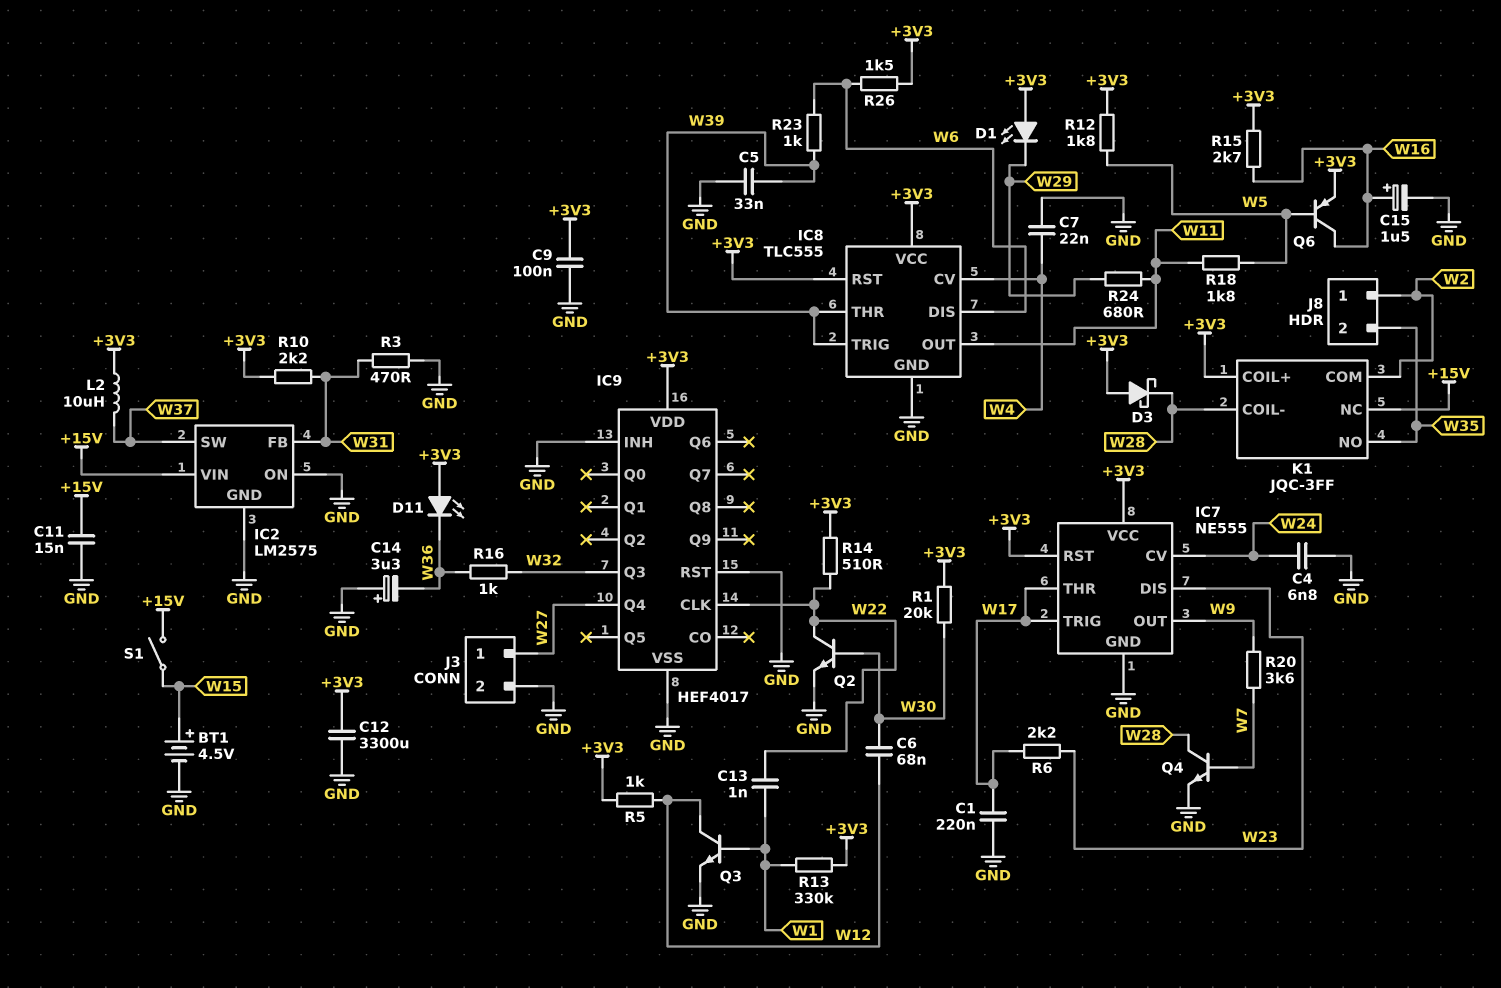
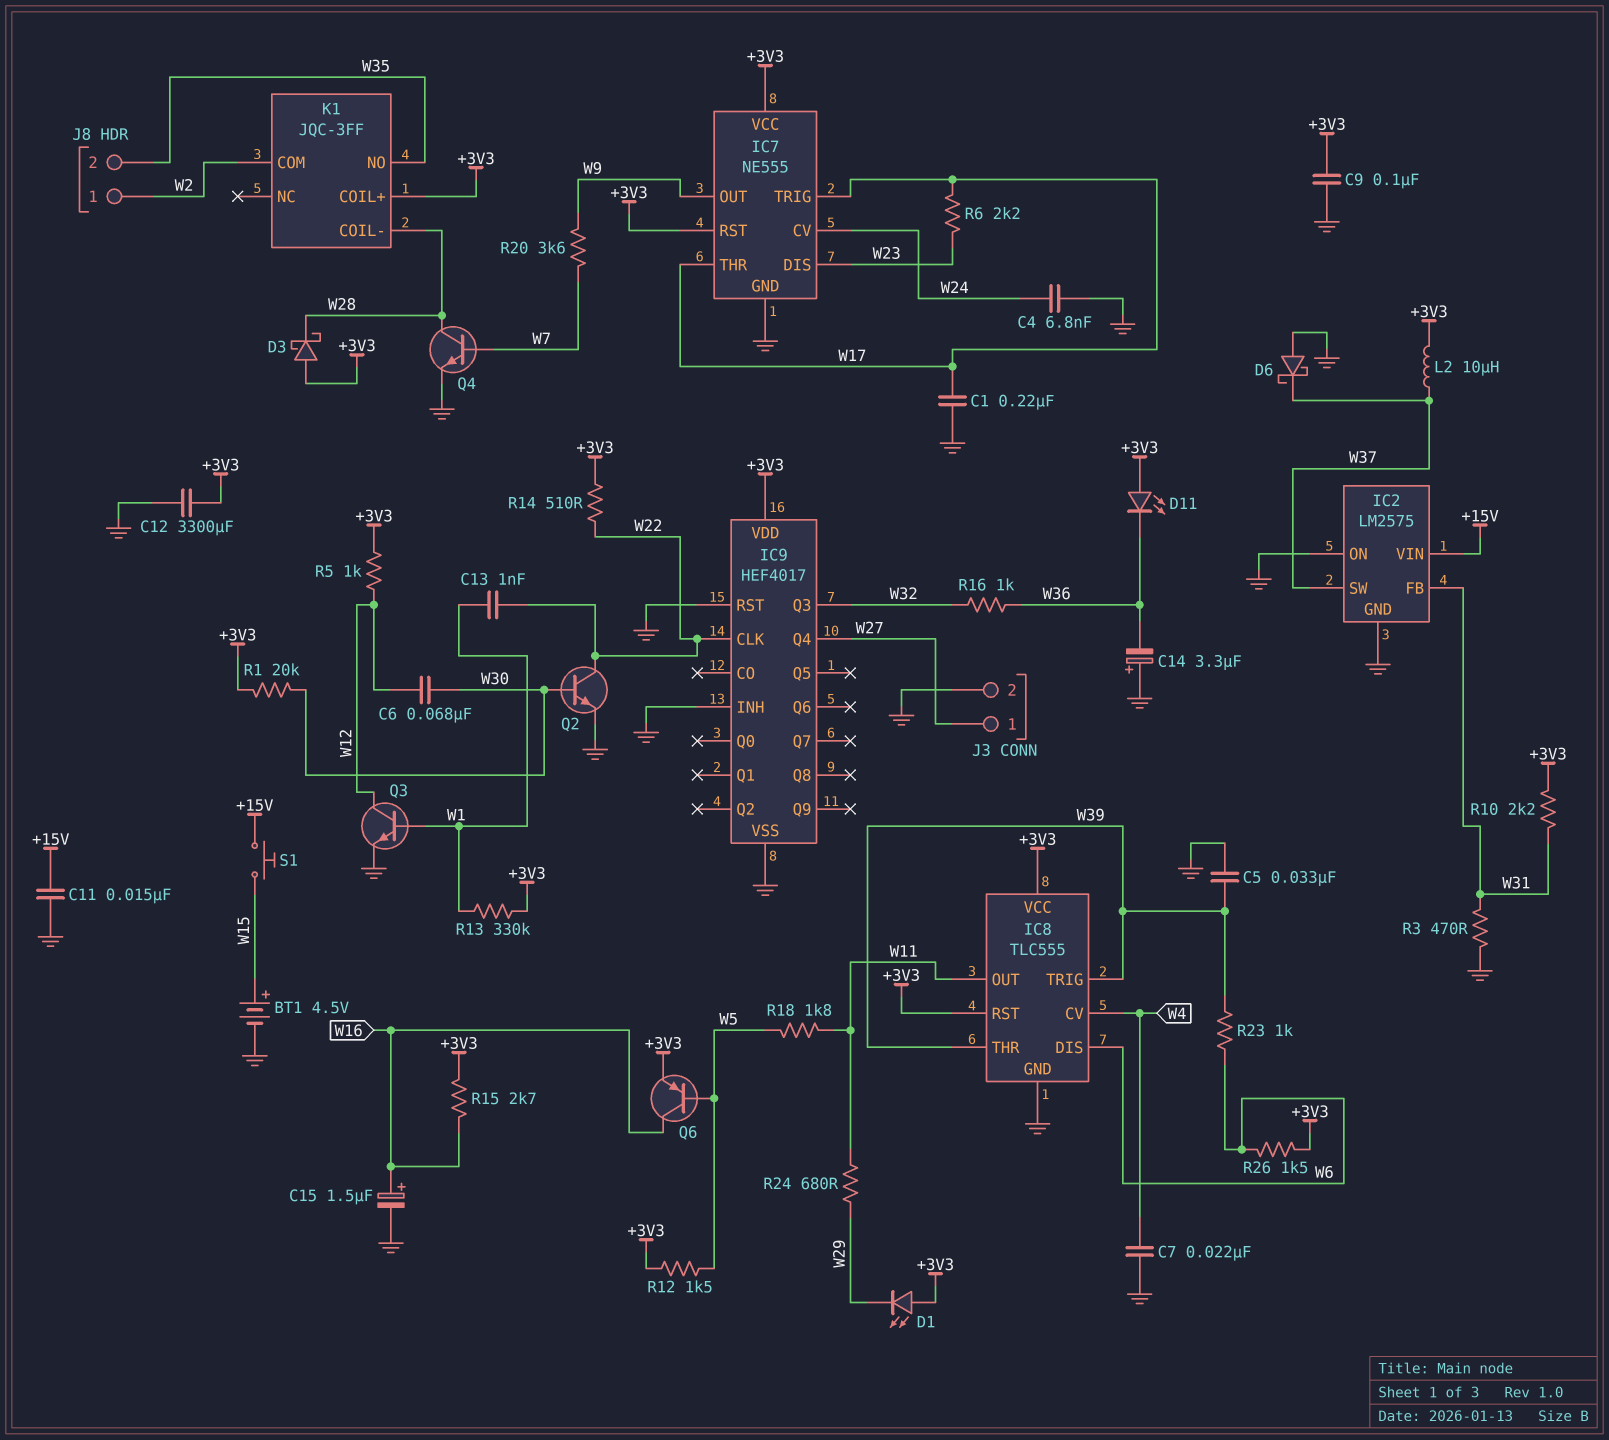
D6: none -> schottky (A GND, K W37)
K1 pin NC: +15V -> none
R12: 1.8k (+3V3, W5) -> 1.5k (+3V3, W5)
S1: switch (+15V, W15) -> button (+15V, W15)

